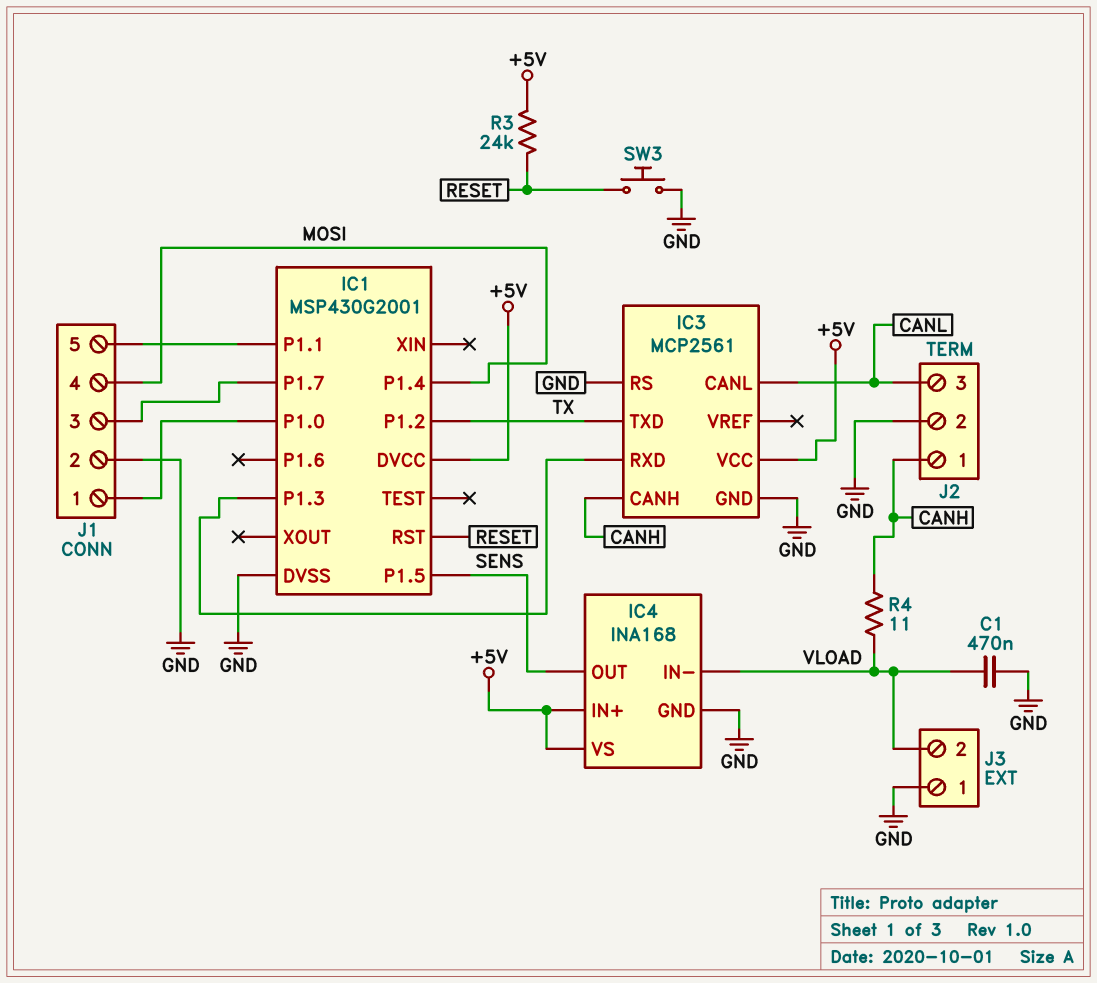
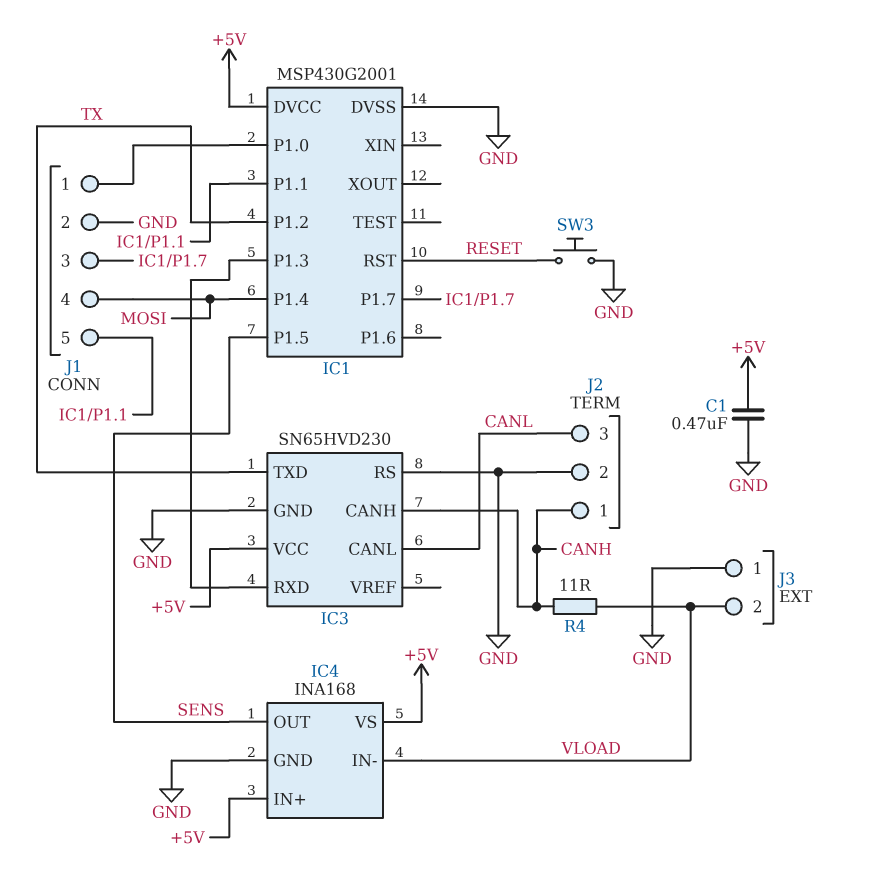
C1: 470nF (GND, VLOAD) -> 470nF (+5V, GND)
IC3: MCP2561 -> SN65HVD230
R3: 24k (+5V, RESET) -> none

